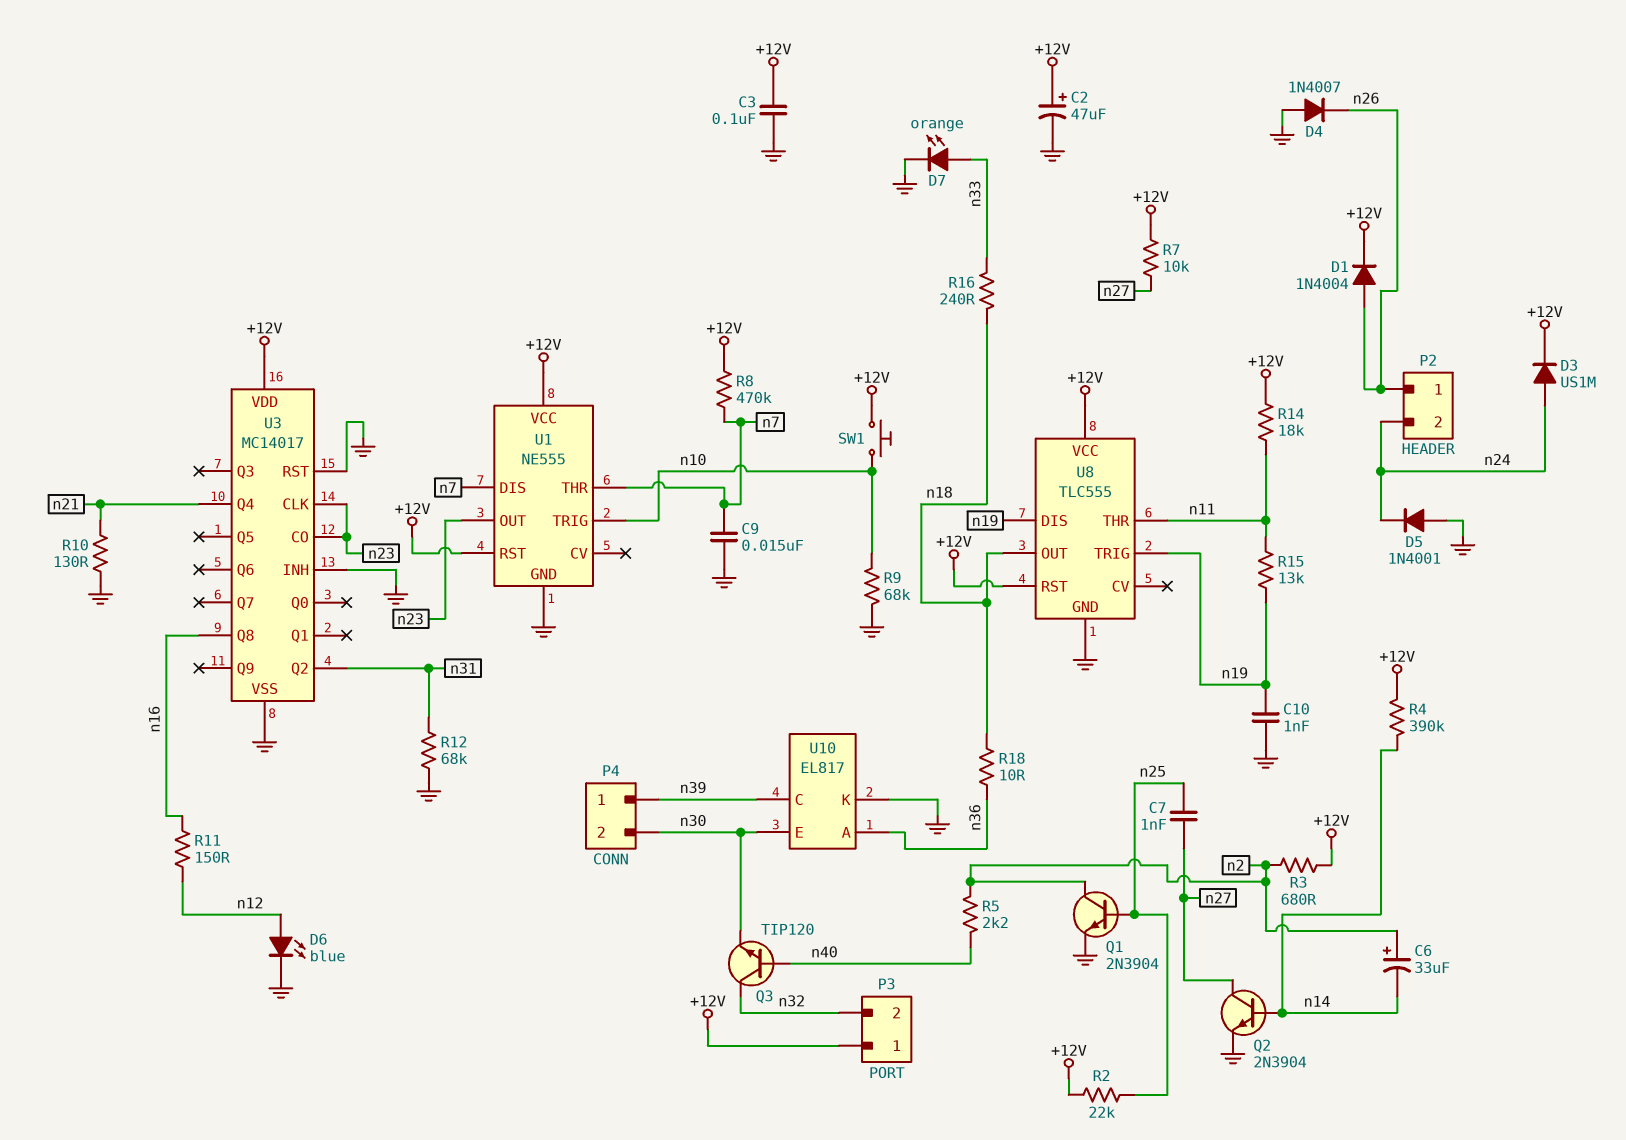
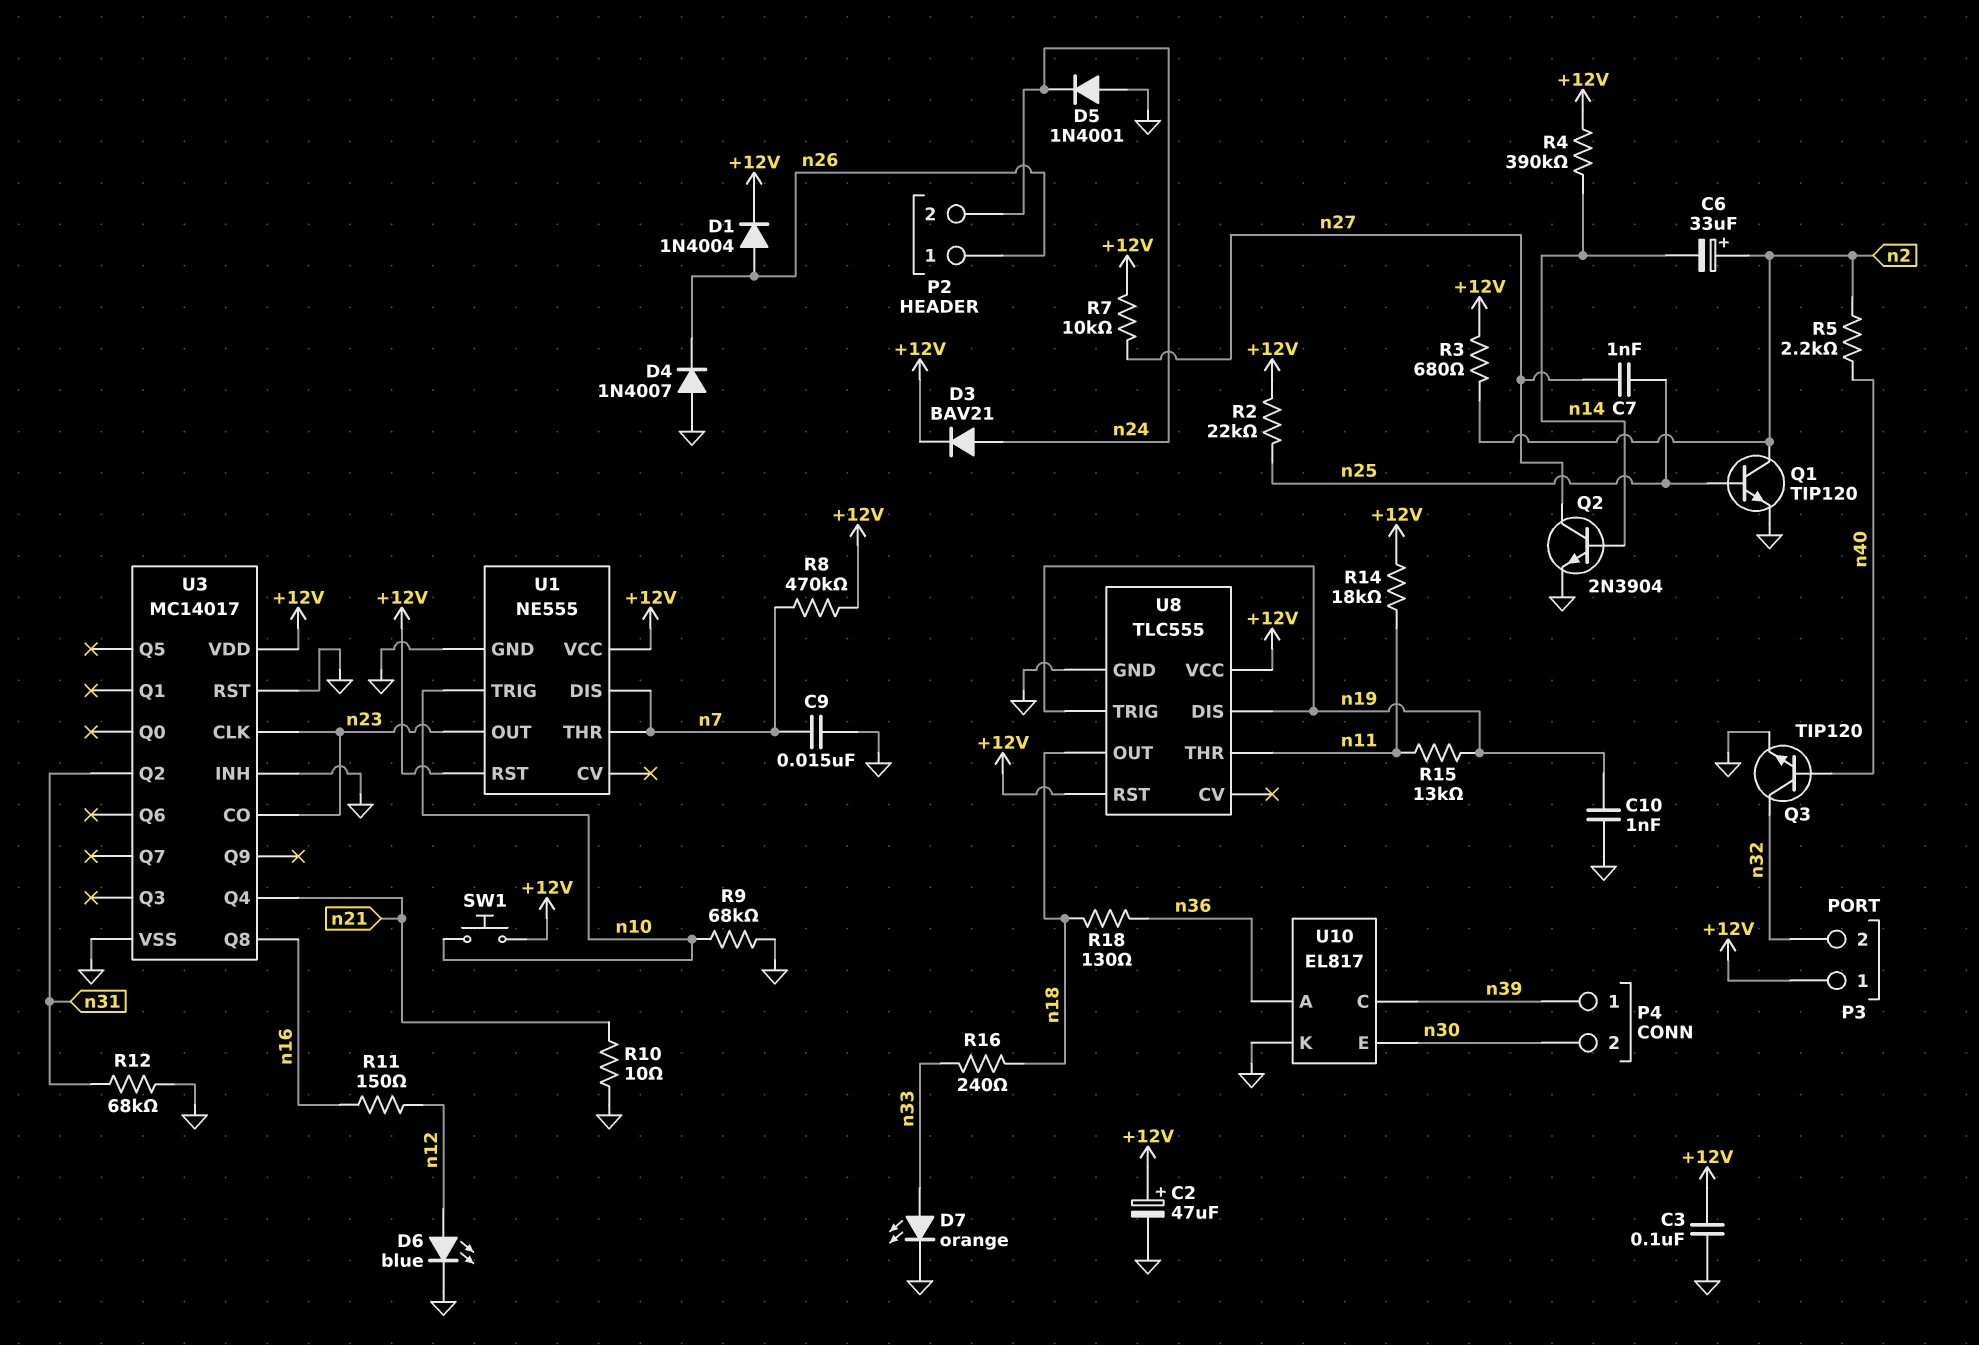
D3: diode US1M (A n24, K +12V) -> diode BAV21 (A n24, K +12V)
Q1: NPN 2N3904 (B n25, C n2, E GND) -> NPN TIP120 (B n25, C n2, E GND)
Q3: NPN TIP120 (B n40, C n32, E n30) -> NPN TIP120 (B n40, C n32, E GND)
R10: 130 (GND, n21) -> 10 (GND, n21)
R18: 10 (n18, n36) -> 130 (n18, n36)

